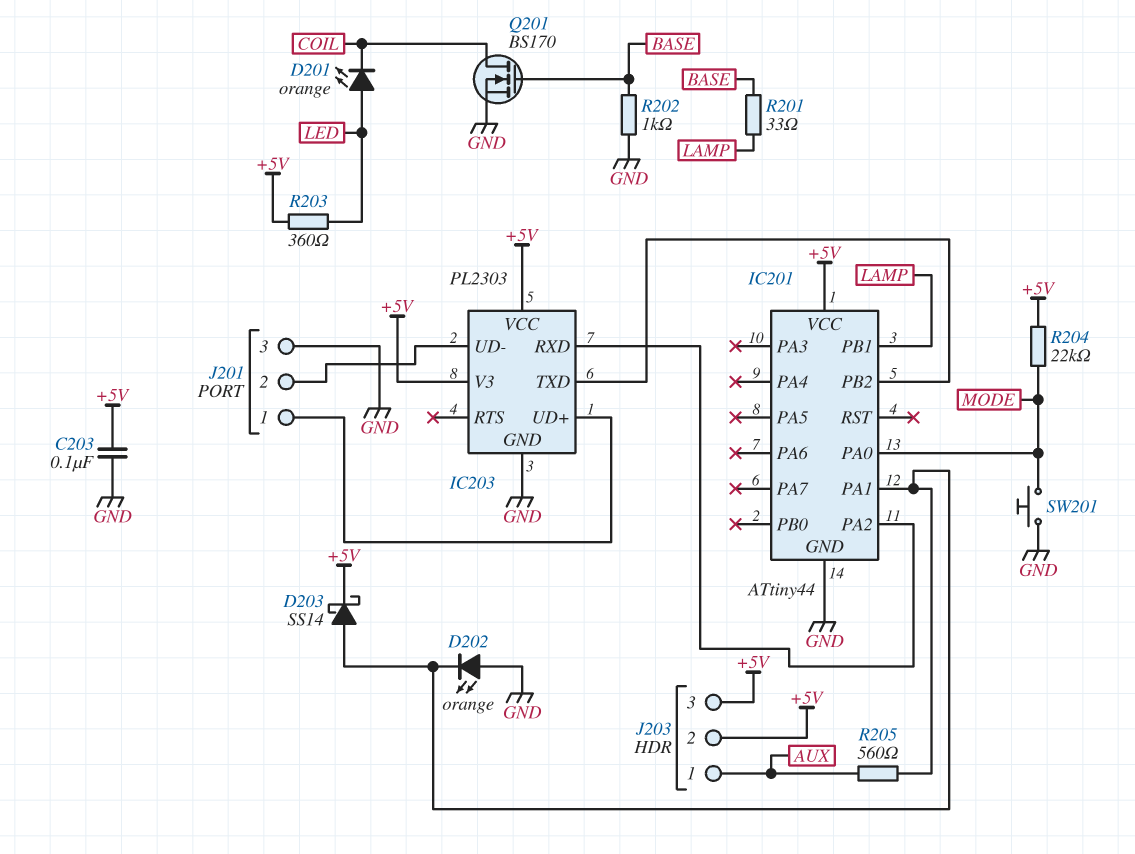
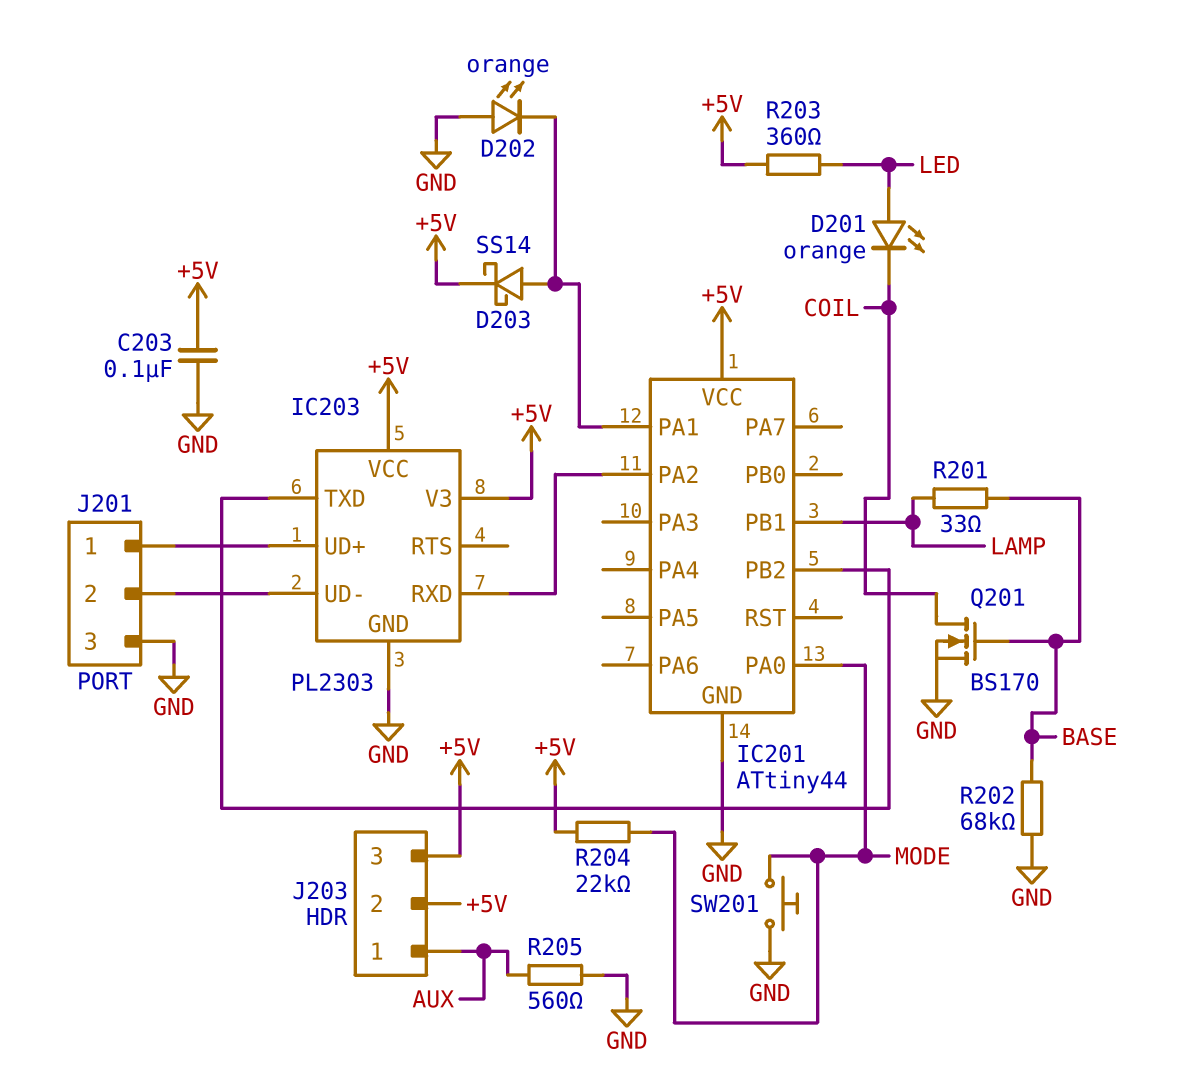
R202: 1k (BASE, GND) -> 68k (BASE, GND)
R205: 560 (AUX, IC201/PA1) -> 560 (AUX, GND)

